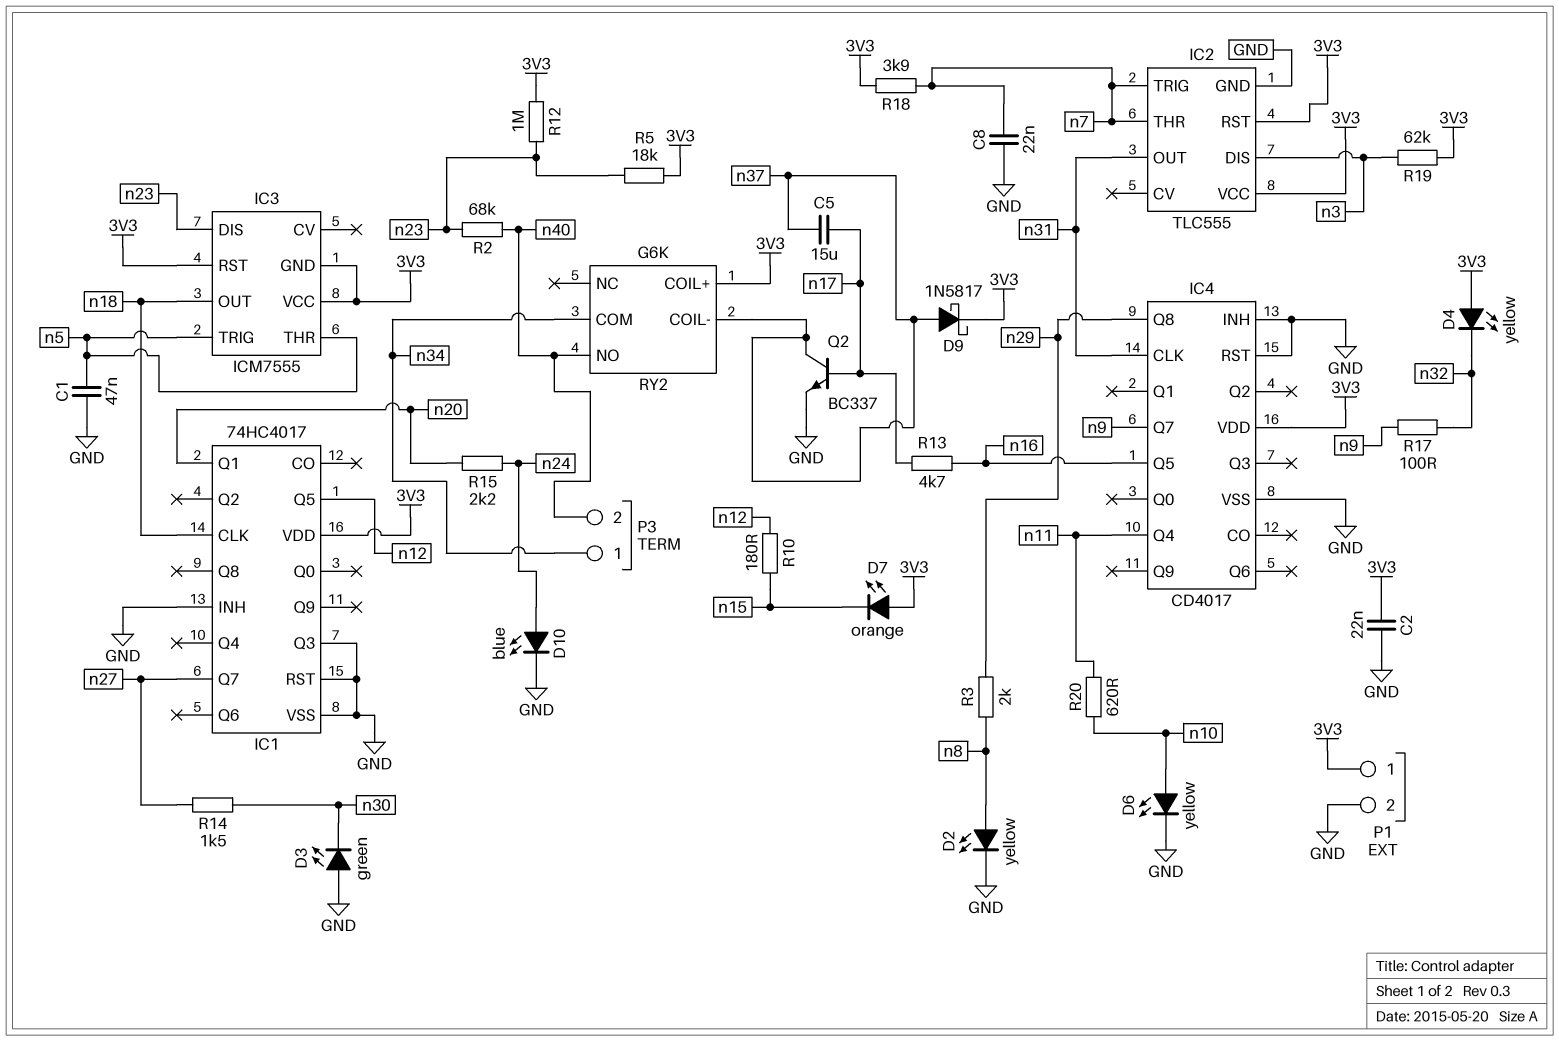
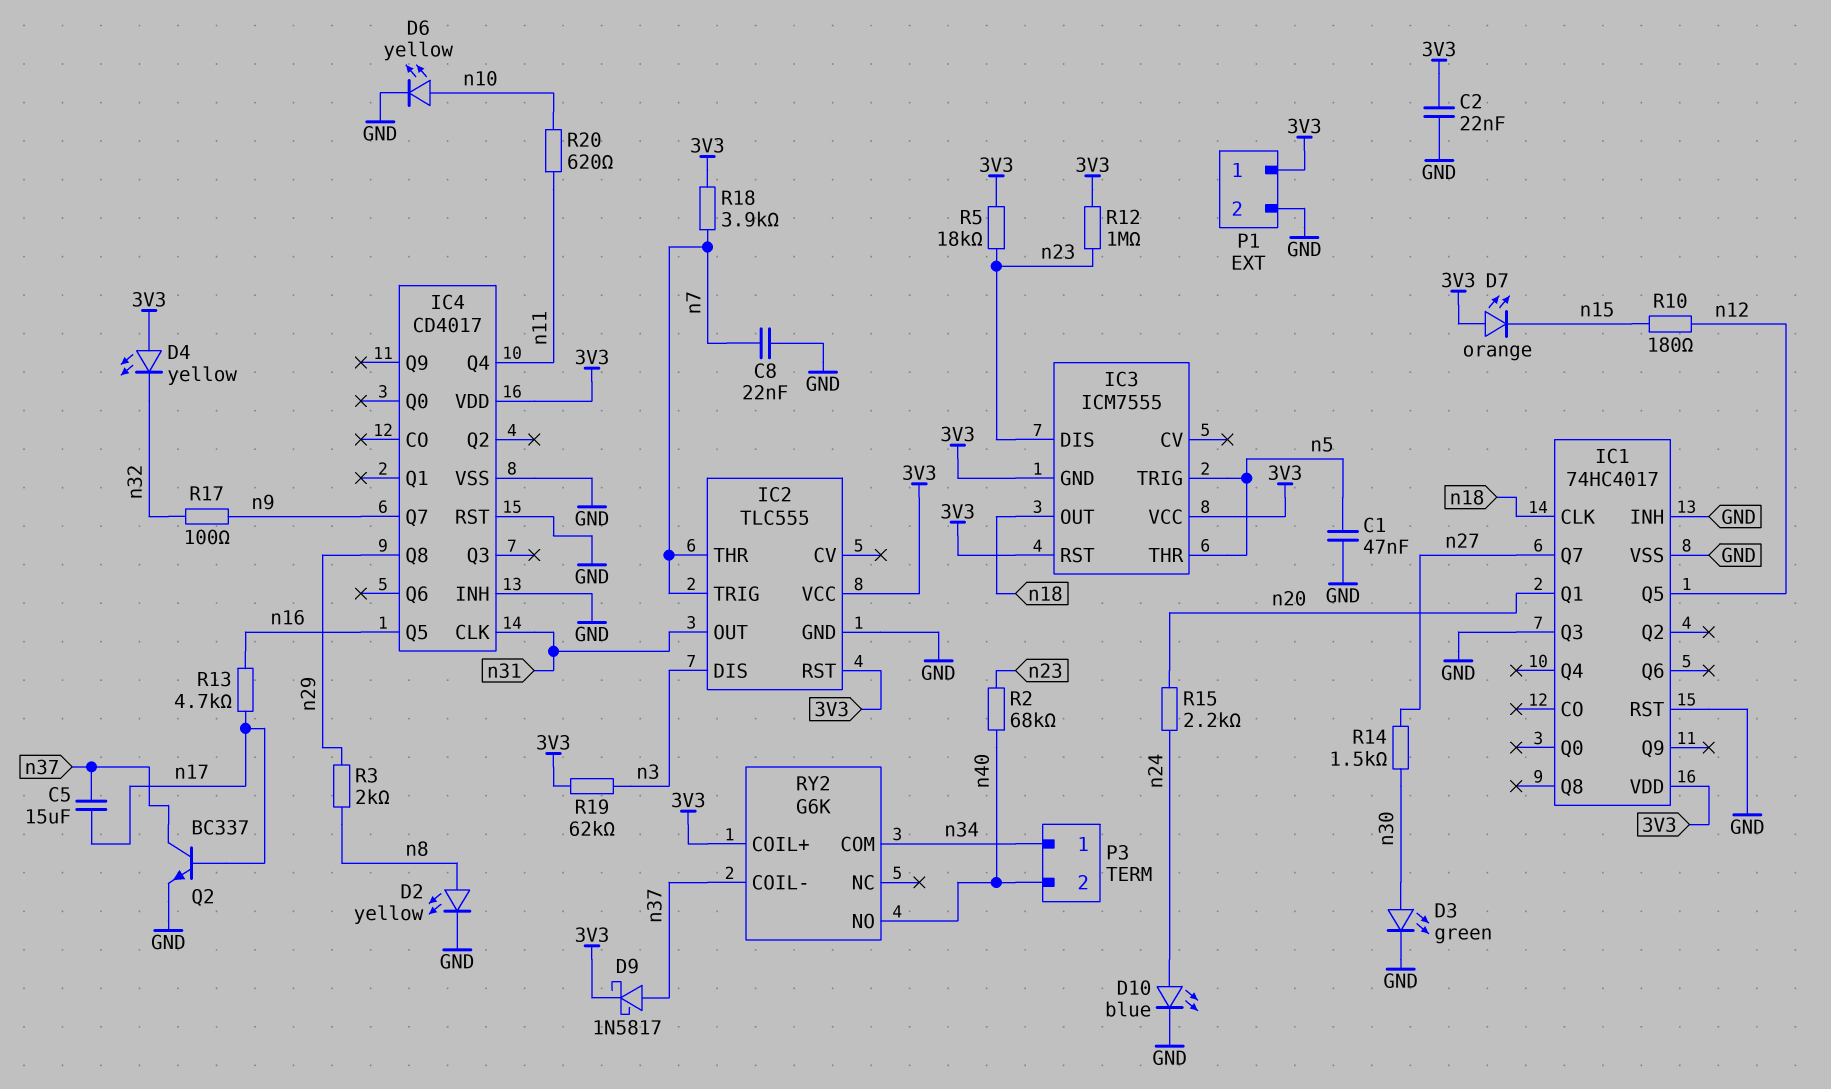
D3: LED green (A GND, K n30) -> LED green (A n30, K GND)

